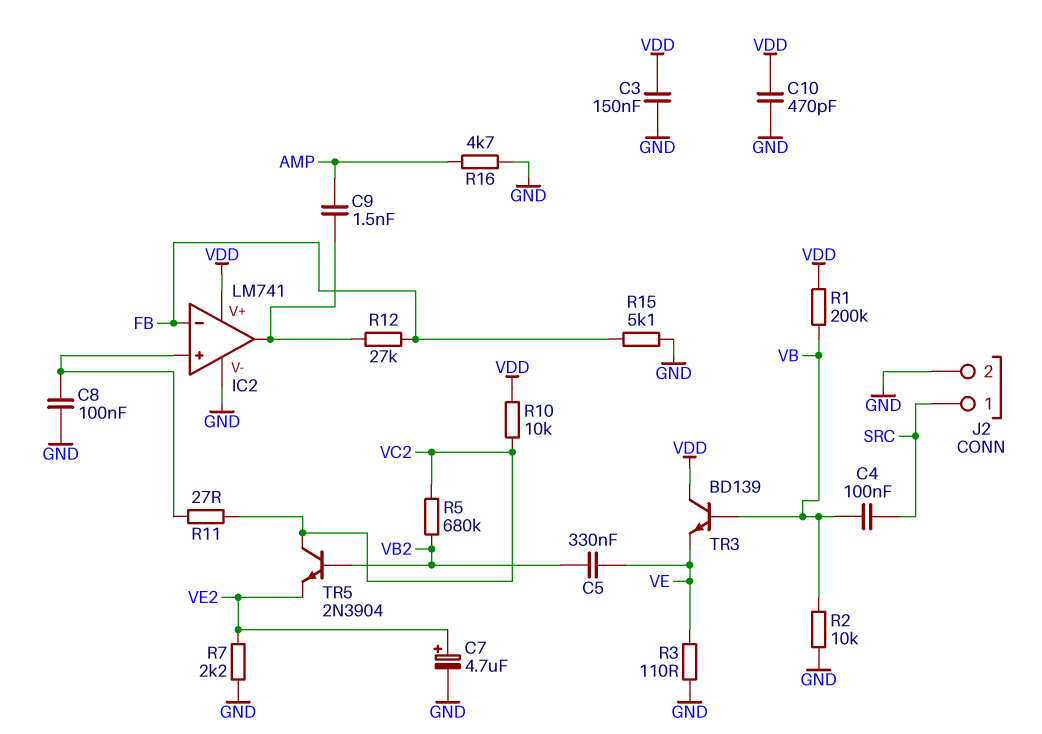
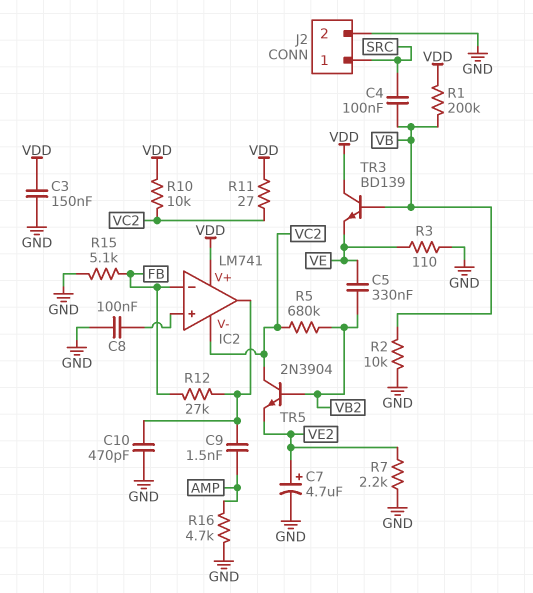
C10: 470pF (GND, VDD) -> 470pF (GND, IC2/out)
IC2 pin V-: GND -> VC2
R11: 27 (IC2/in+, VC2) -> 27 (VC2, VDD)

